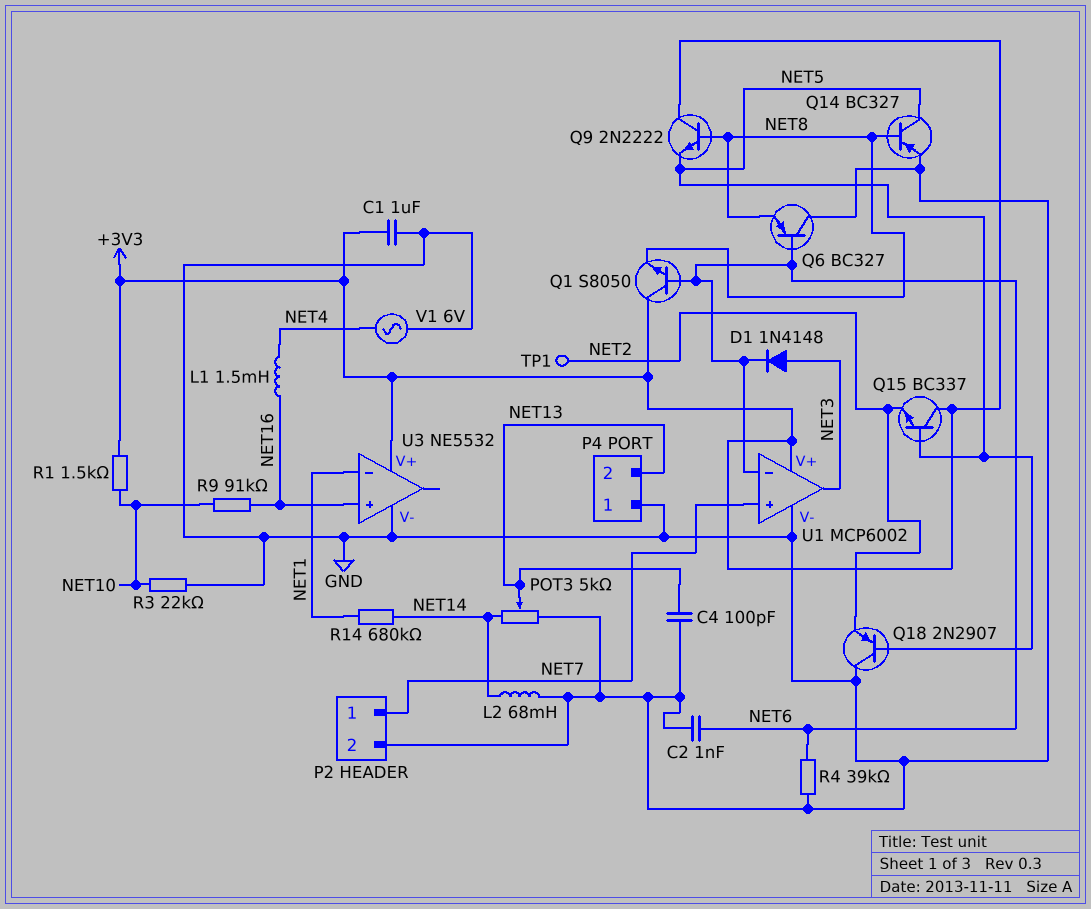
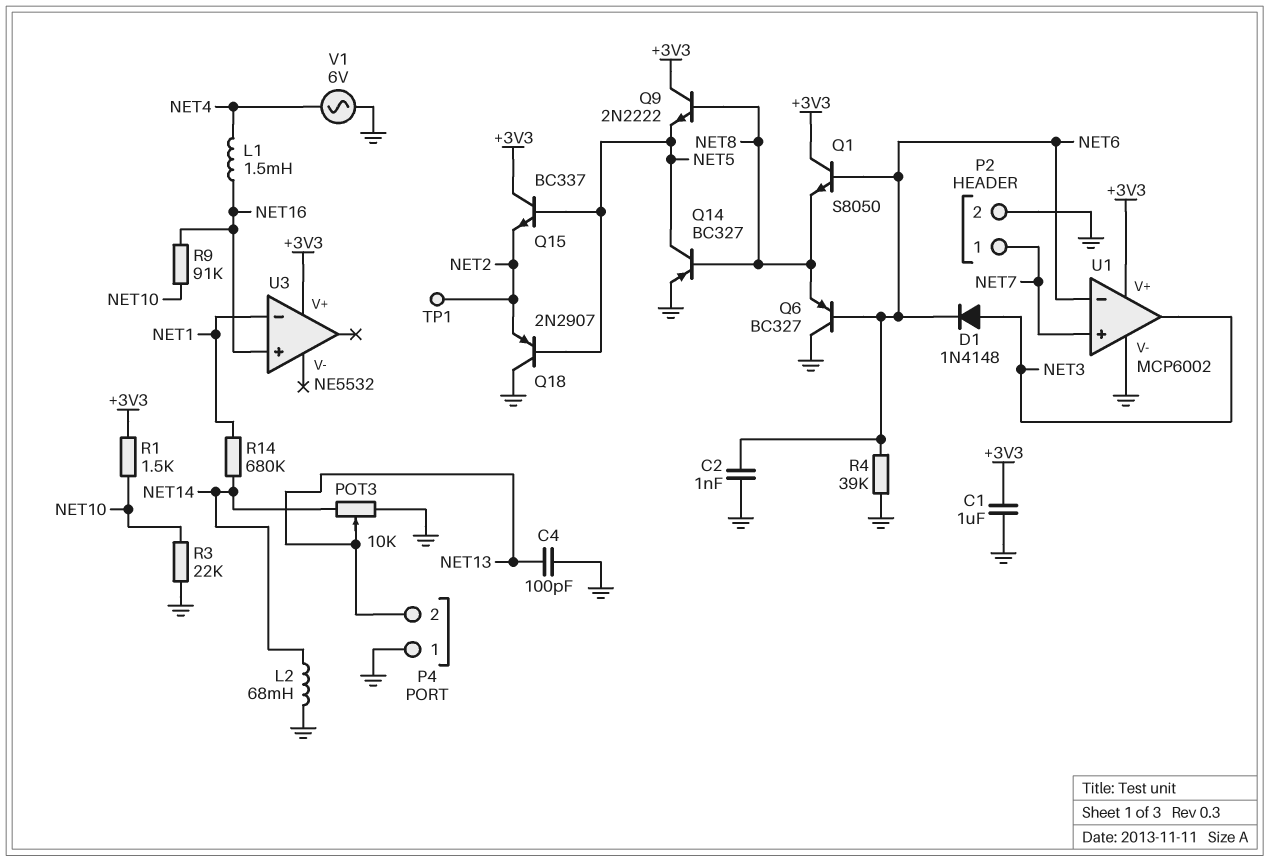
POT3: 5k (GND, NET14, wiper NET13) -> 10k (GND, NET14, wiper NET13)
U3 pin V-: GND -> none

